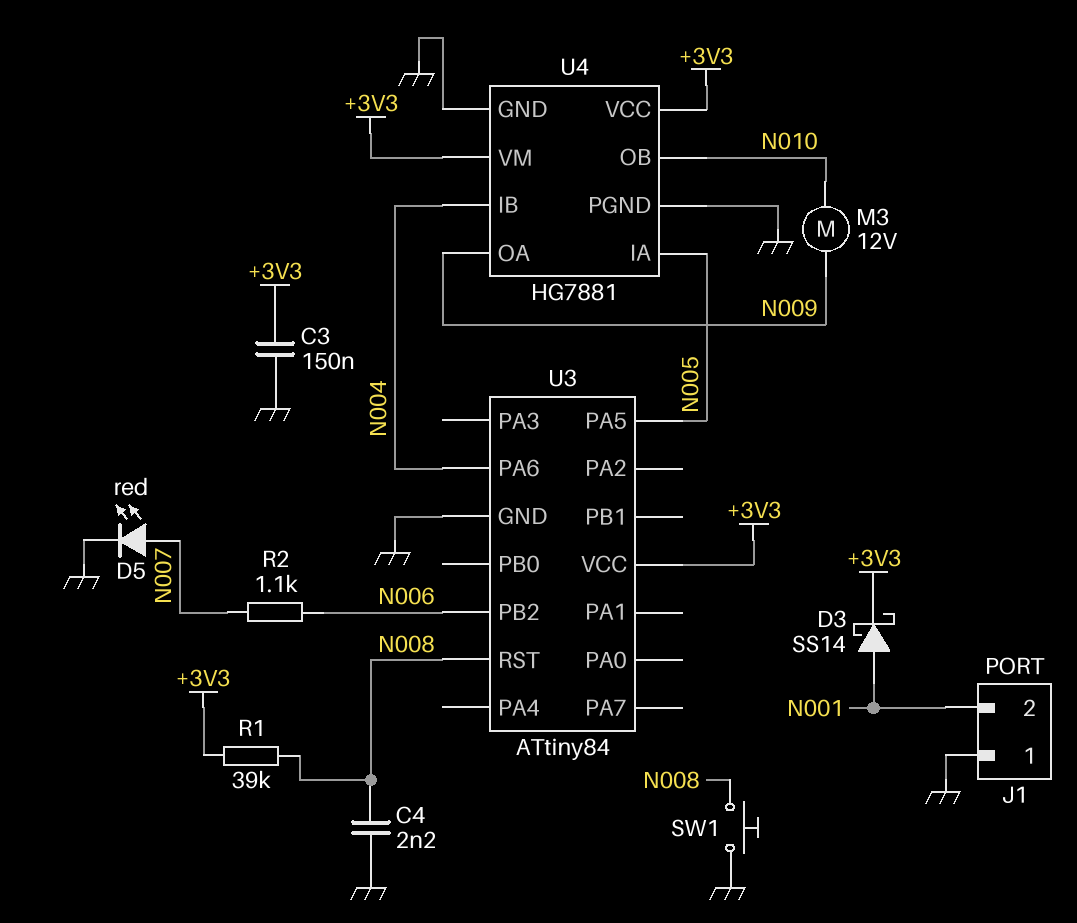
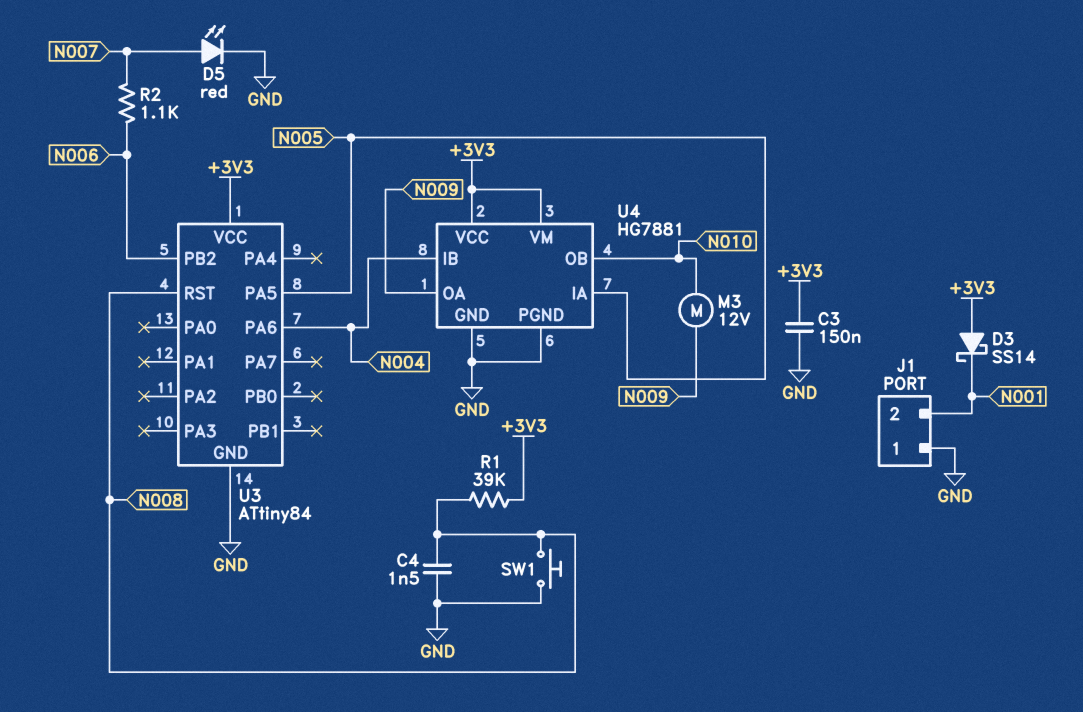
C4: 2.2nF (GND, N008) -> 1.5nF (GND, N008)
D3: schottky SS14 (A N001, K +3V3) -> schottky SS14 (A +3V3, K N001)

